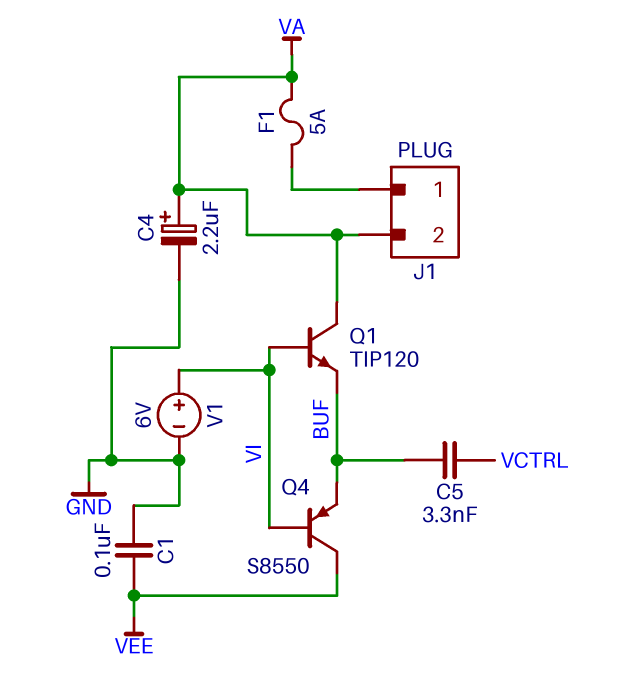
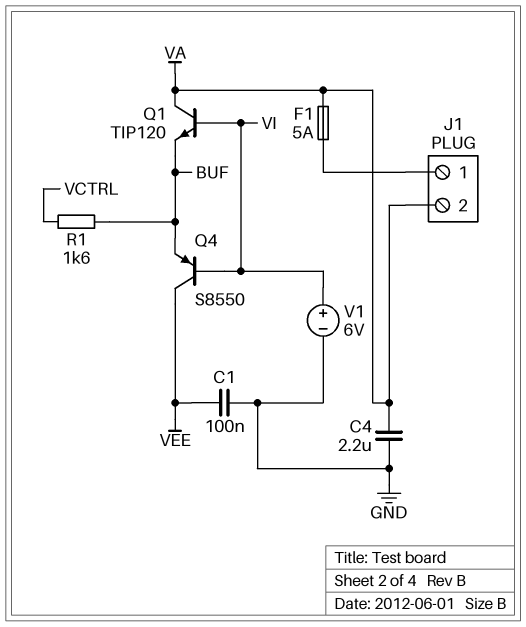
C4: 2.2uF (plus VA, minus GND) -> 2.2uF (GND, VA)
C5: 3.3nF (BUF, VCTRL) -> none
R1: none -> 1.6k (BUF, VCTRL)

